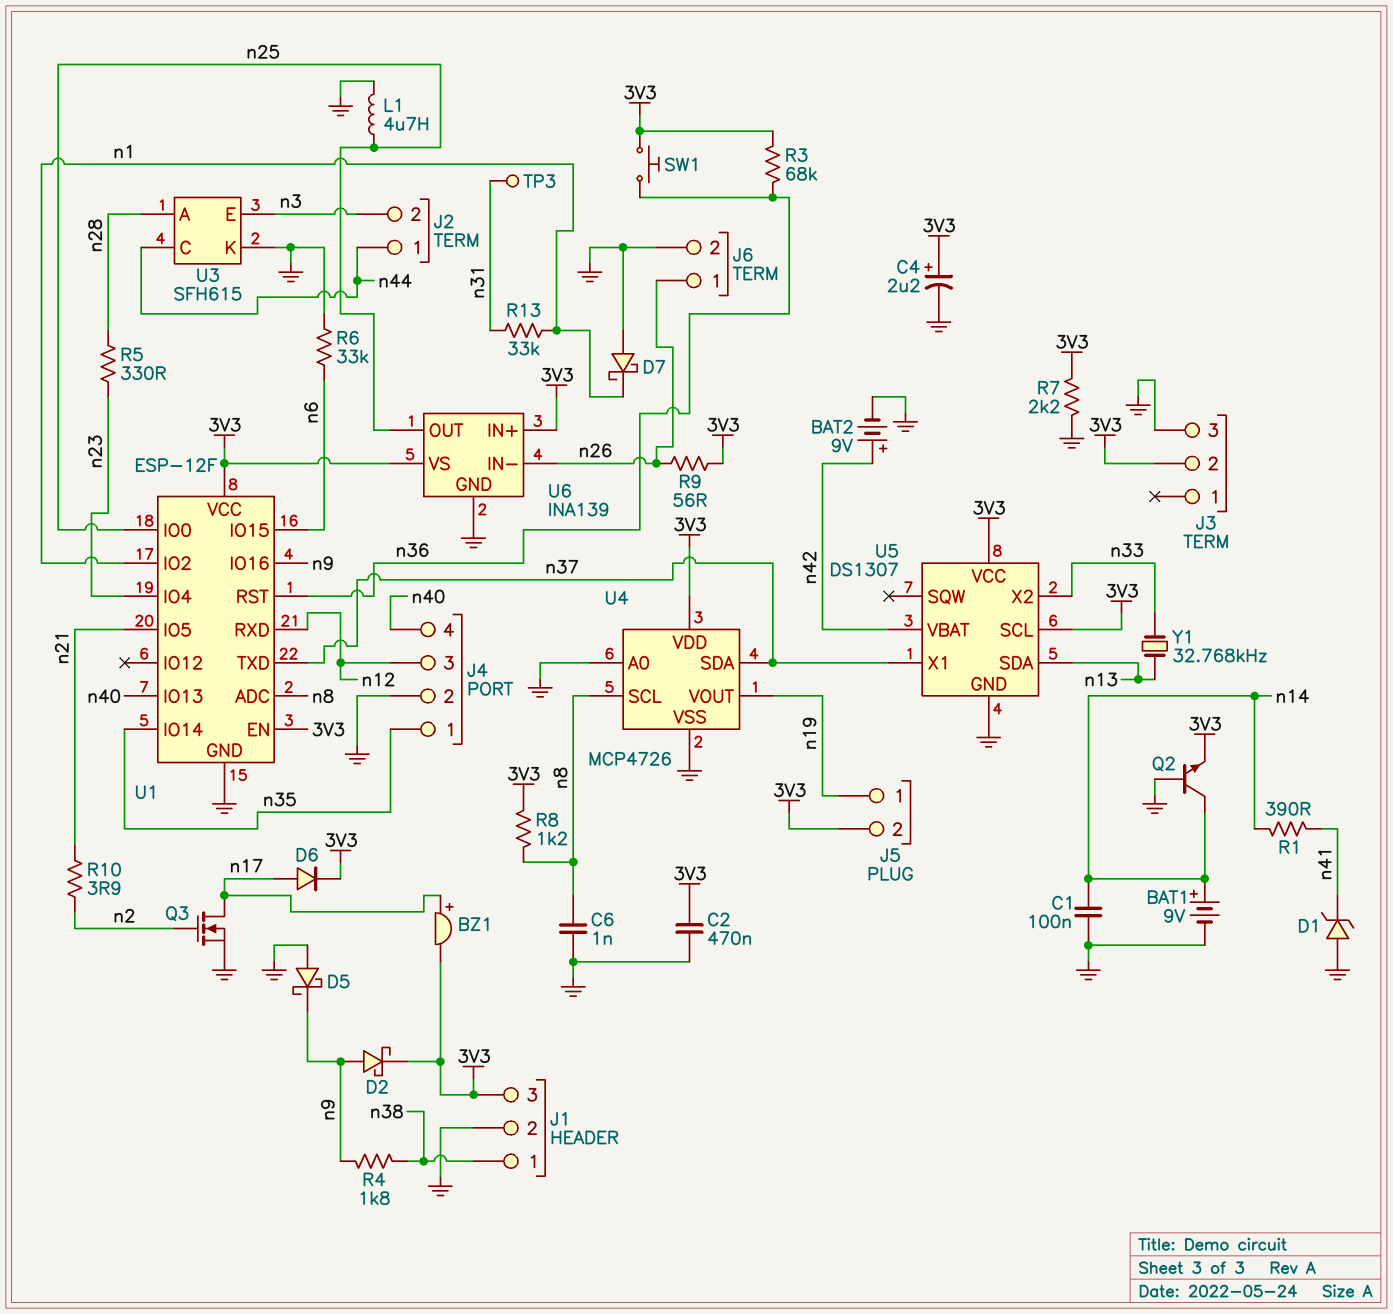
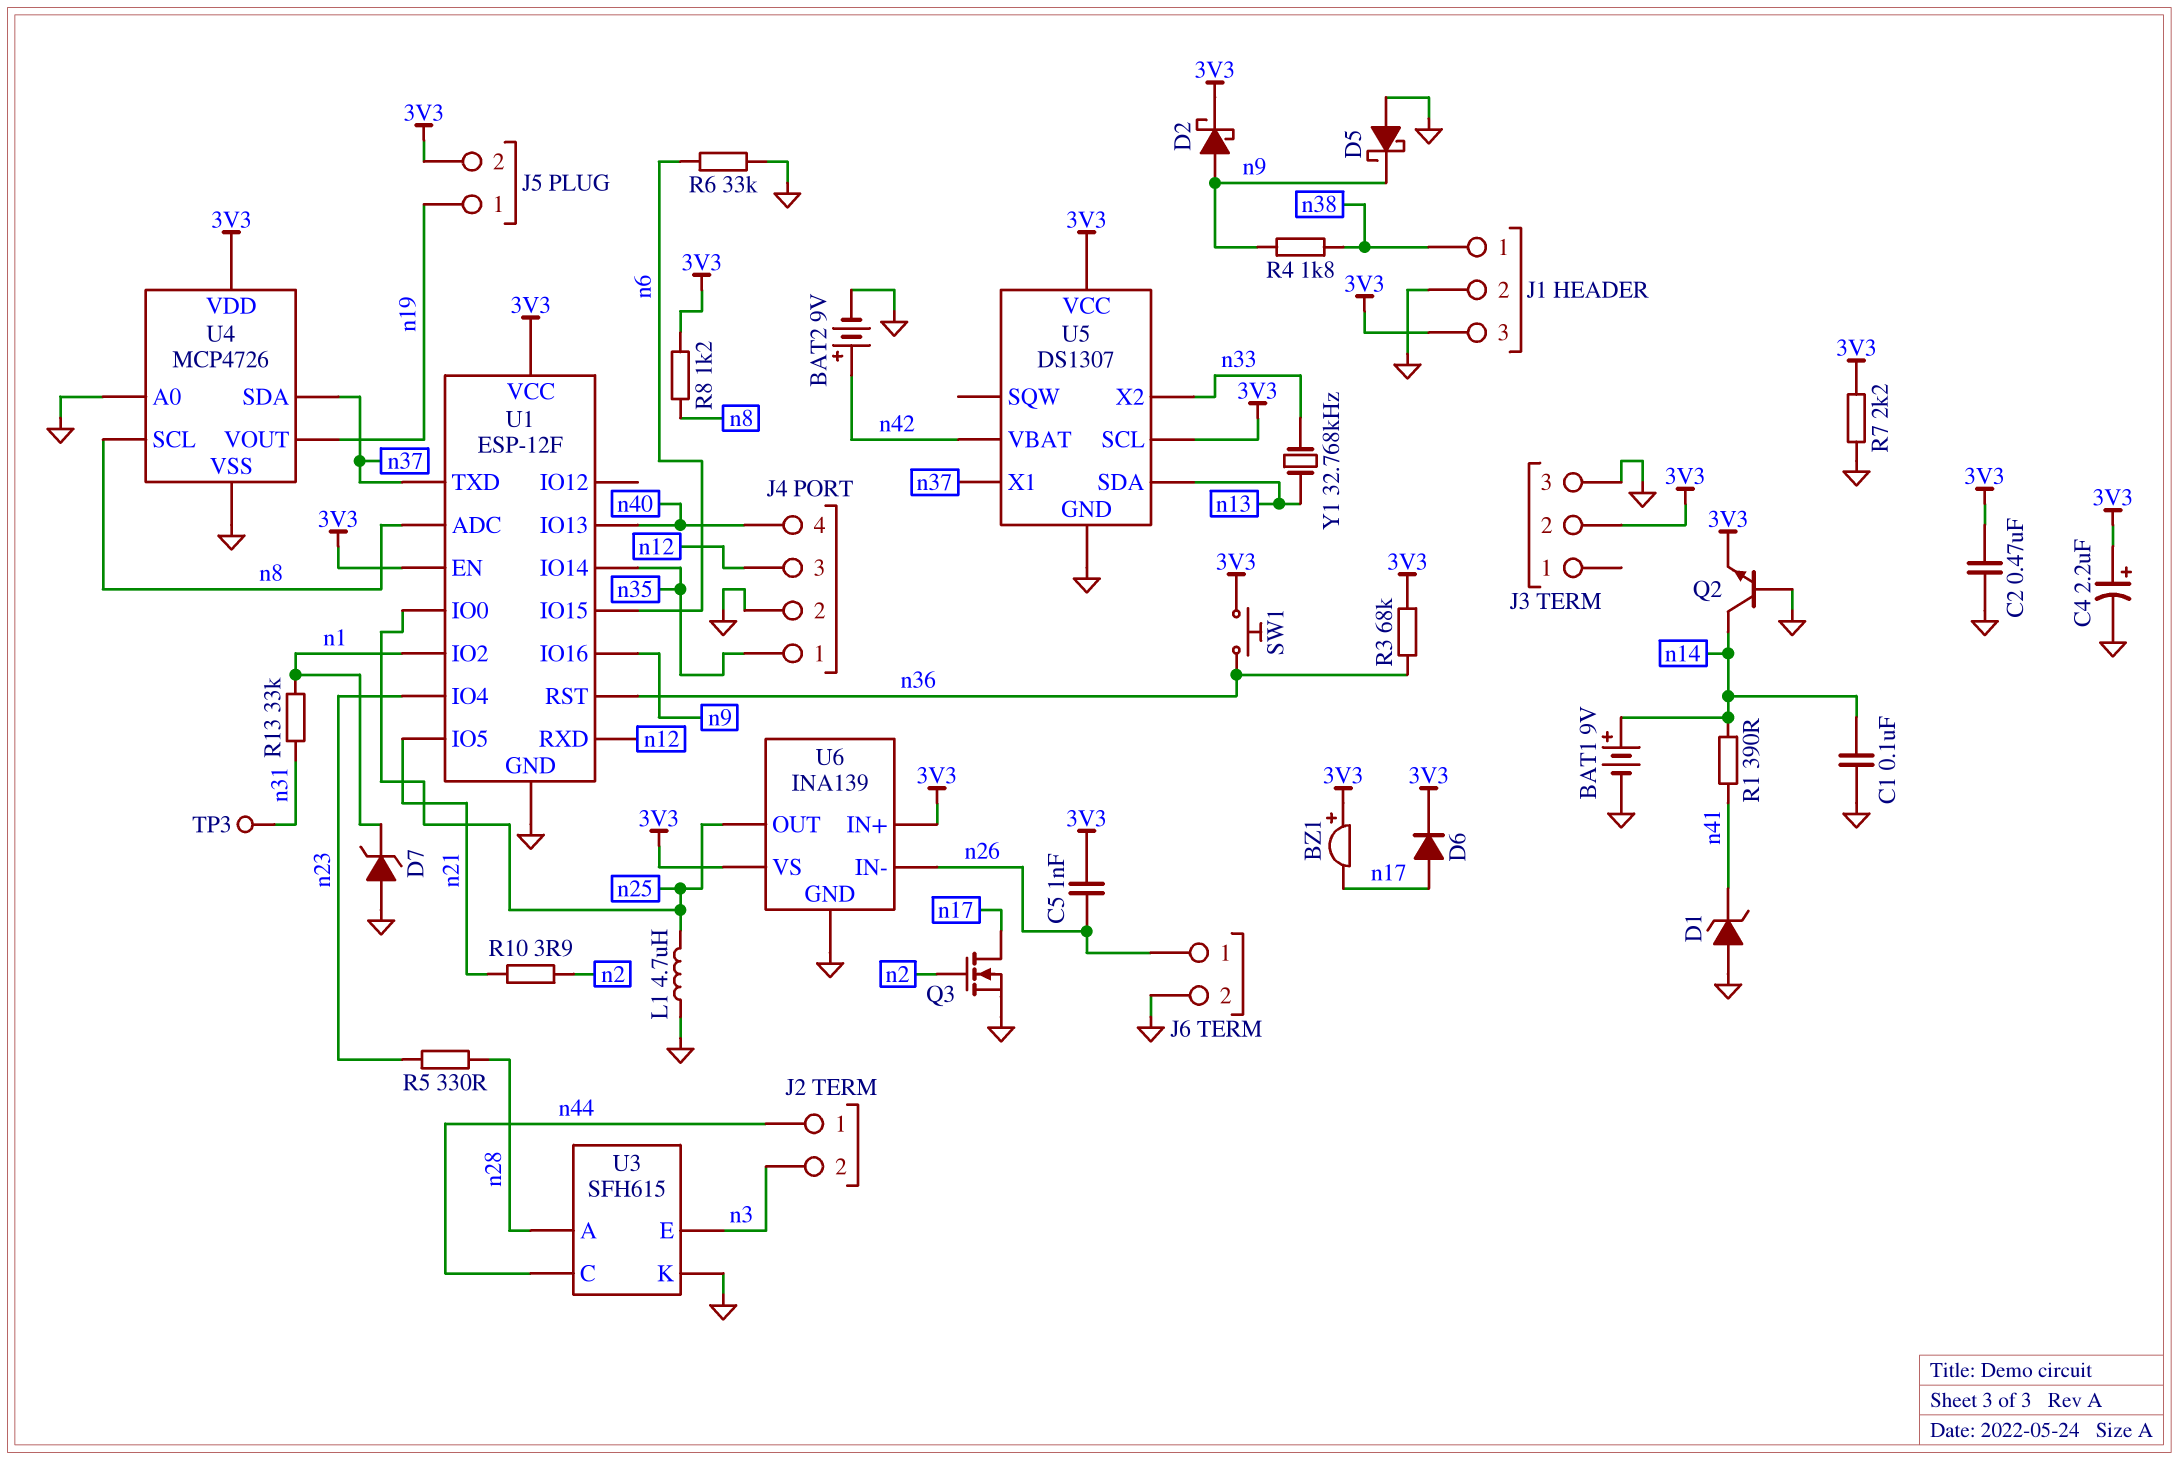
BZ1: buzzer (plus n17, minus 3V3) -> buzzer (plus 3V3, minus n17)
C5: none -> 1nF (3V3, n26)
C6: 1nF (GND, n8) -> none
D7: schottky (A GND, K n1) -> zener (A GND, K n1)
R9: 56 (3V3, n26) -> none

